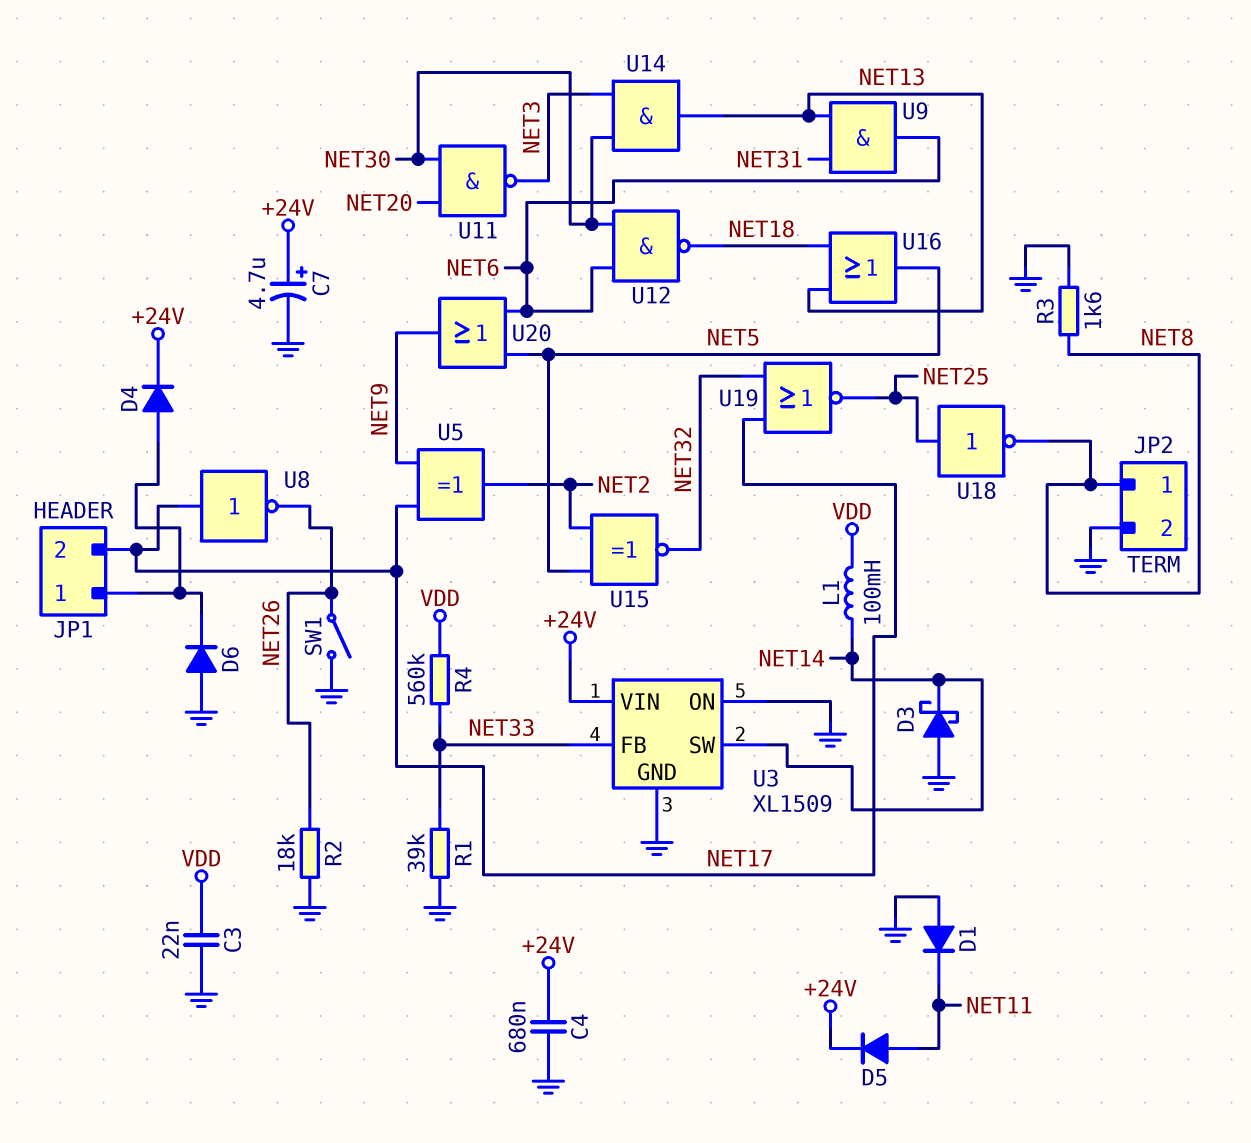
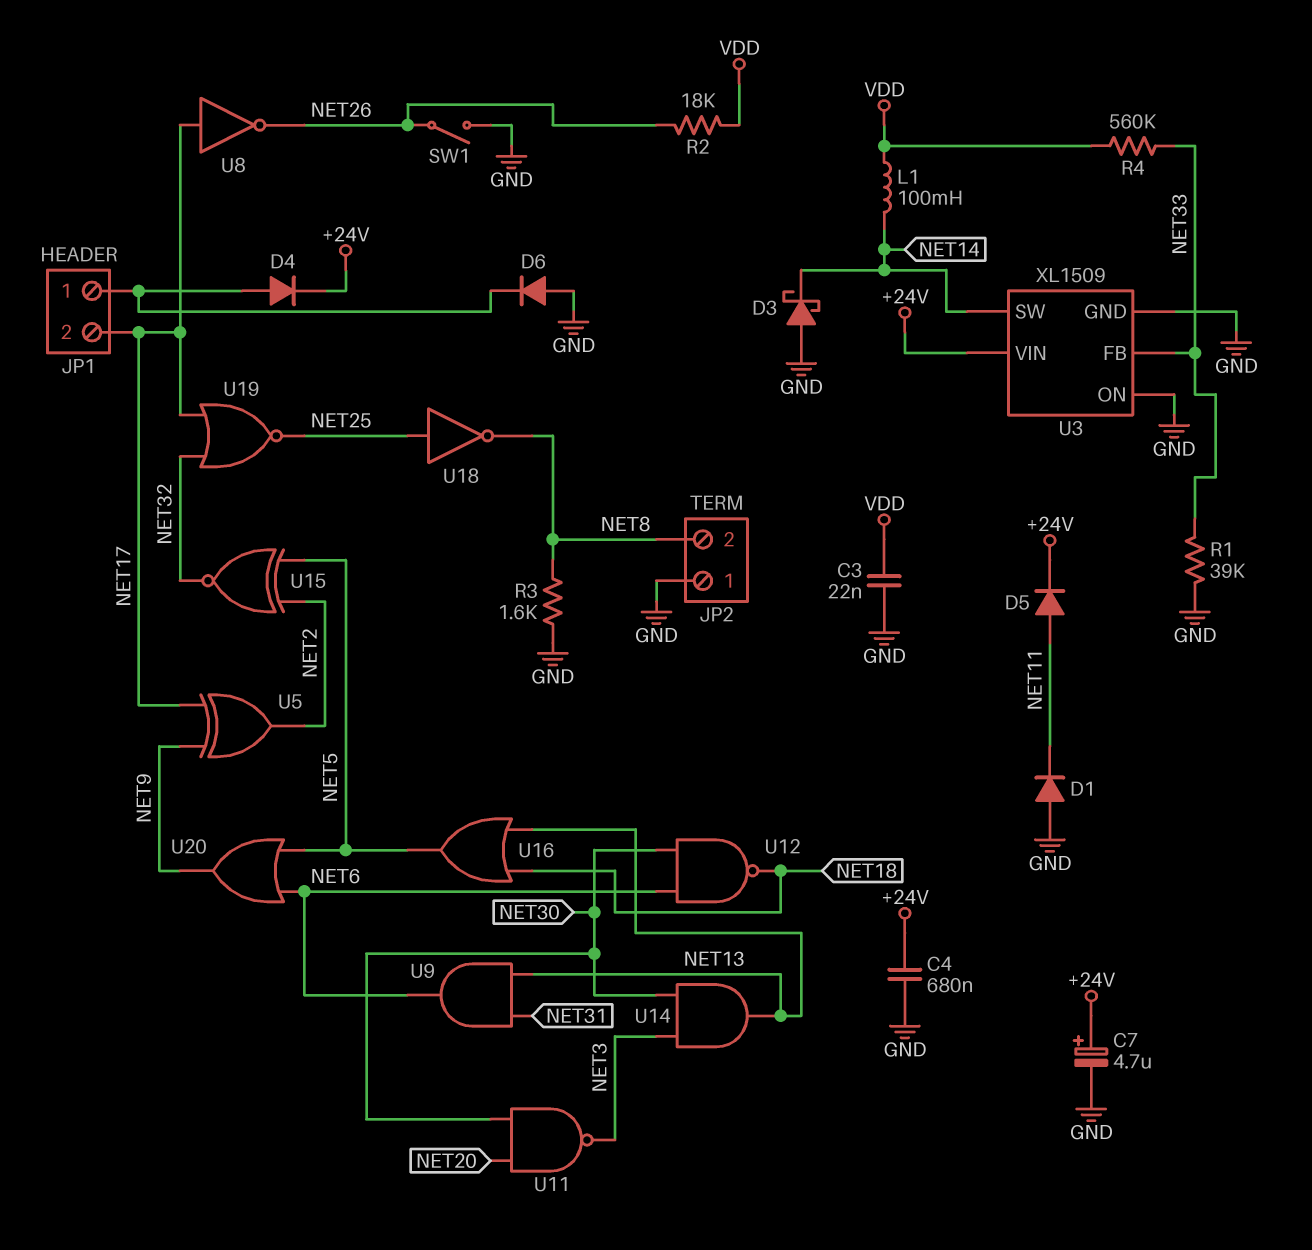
JP2 pin 1: NET8 -> GND
JP2 pin 2: GND -> NET8
R2: 18k (GND, NET26) -> 18k (NET26, VDD)

